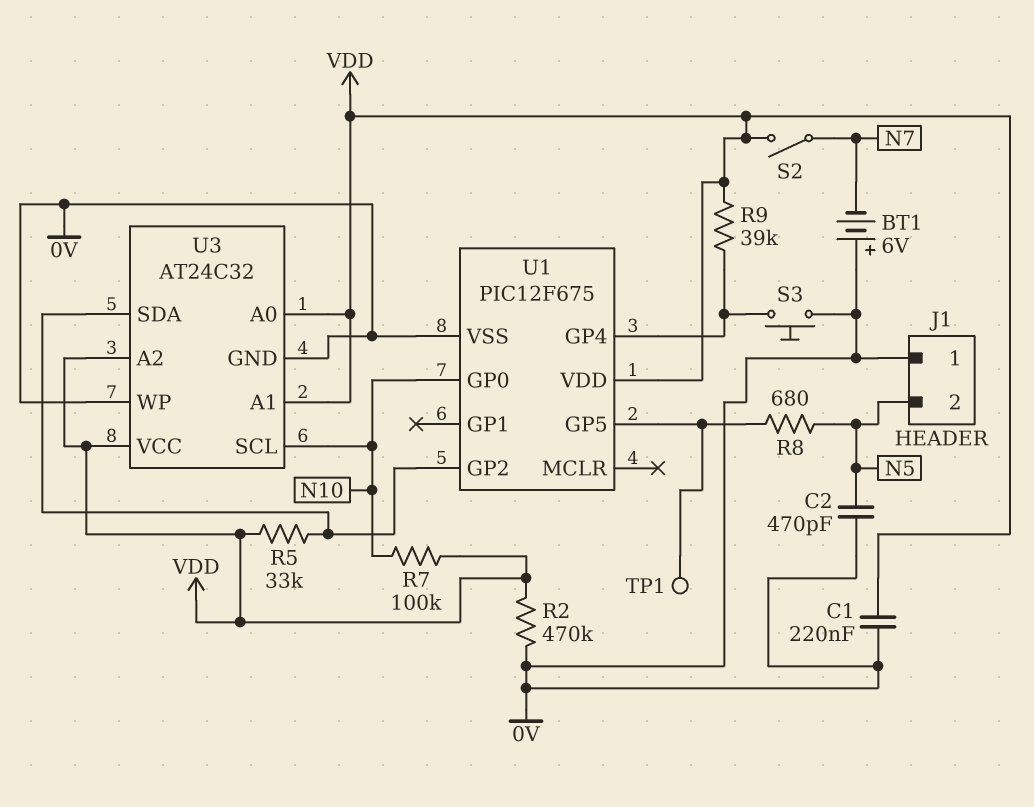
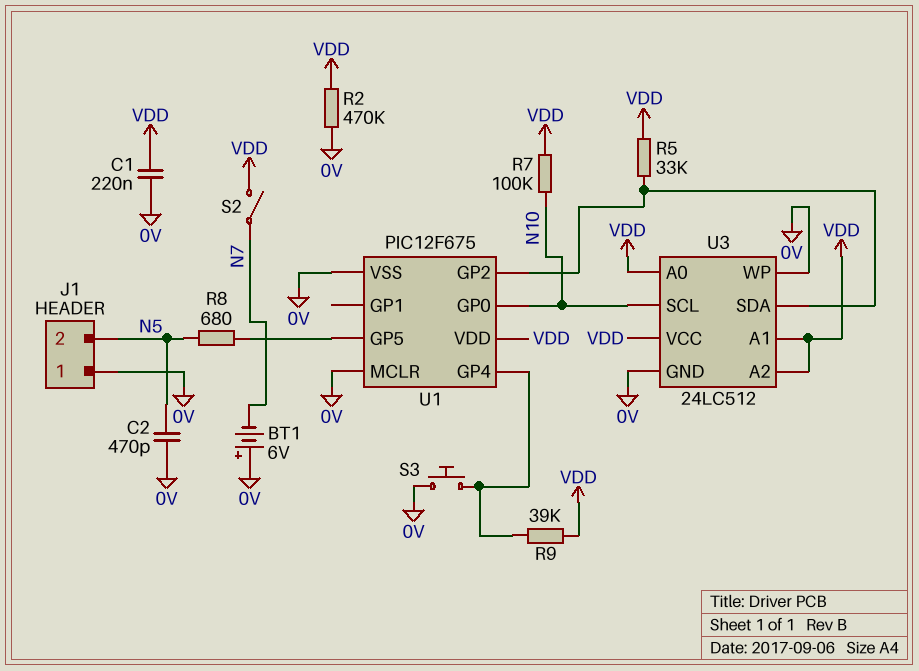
TP1: test point (U1/GP5) -> none
U1 pin MCLR: none -> 0V
U3: AT24C32 -> 24LC512

